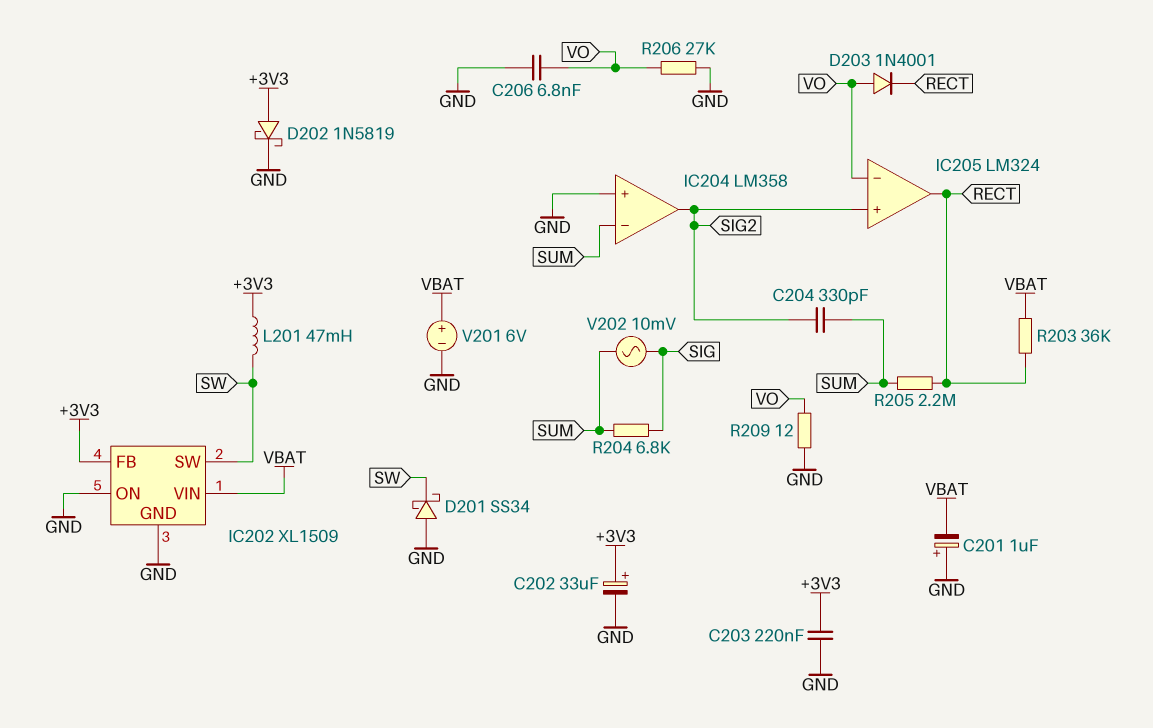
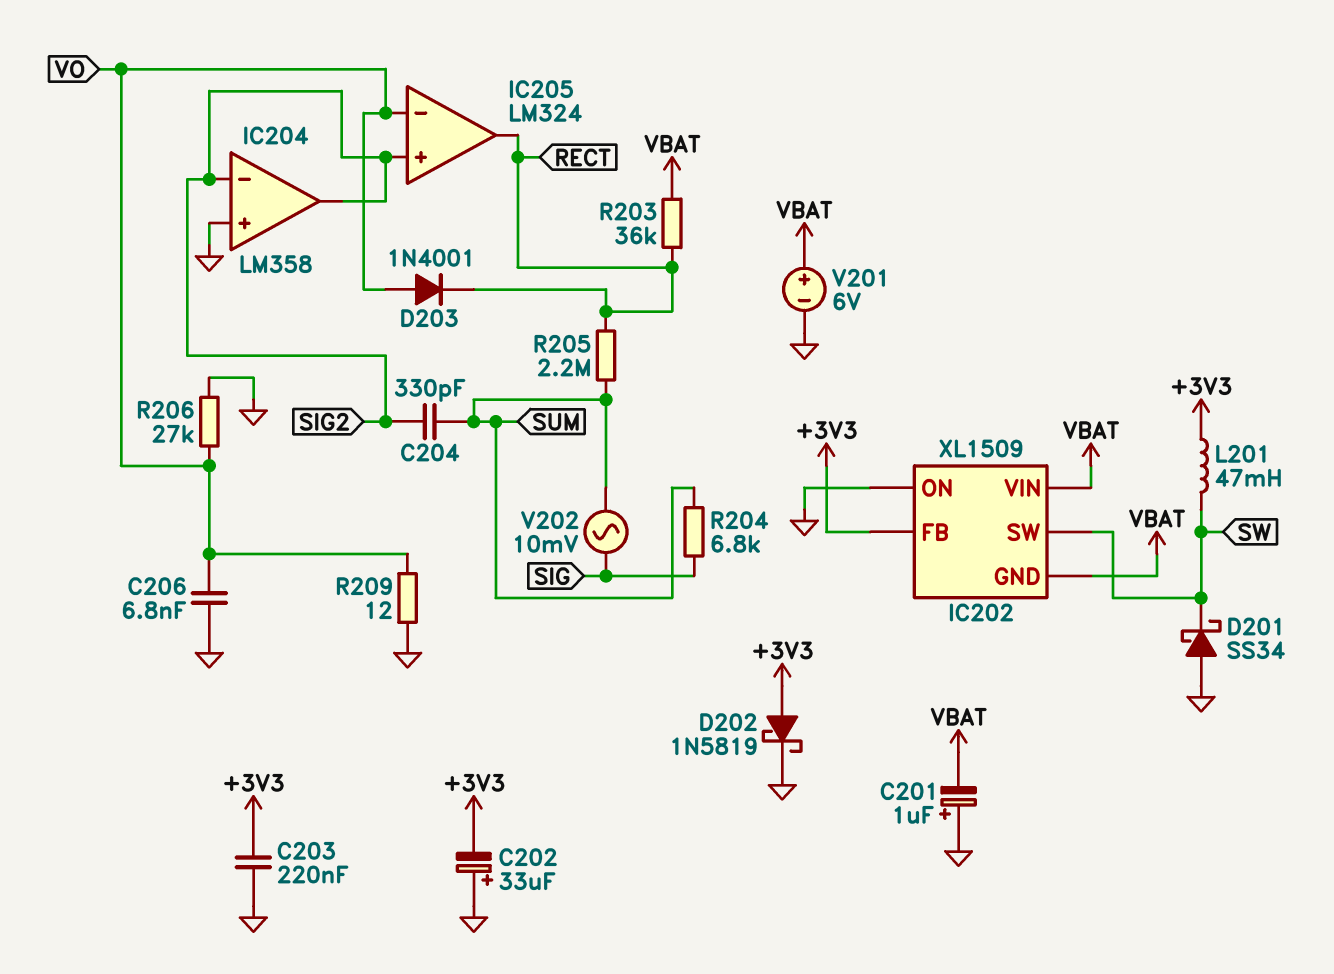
C202: 33uF (plus +3V3, minus GND) -> 33uF (plus GND, minus +3V3)
IC202 pin GND: GND -> VBAT
IC204 pin in-: SUM -> SIG2

